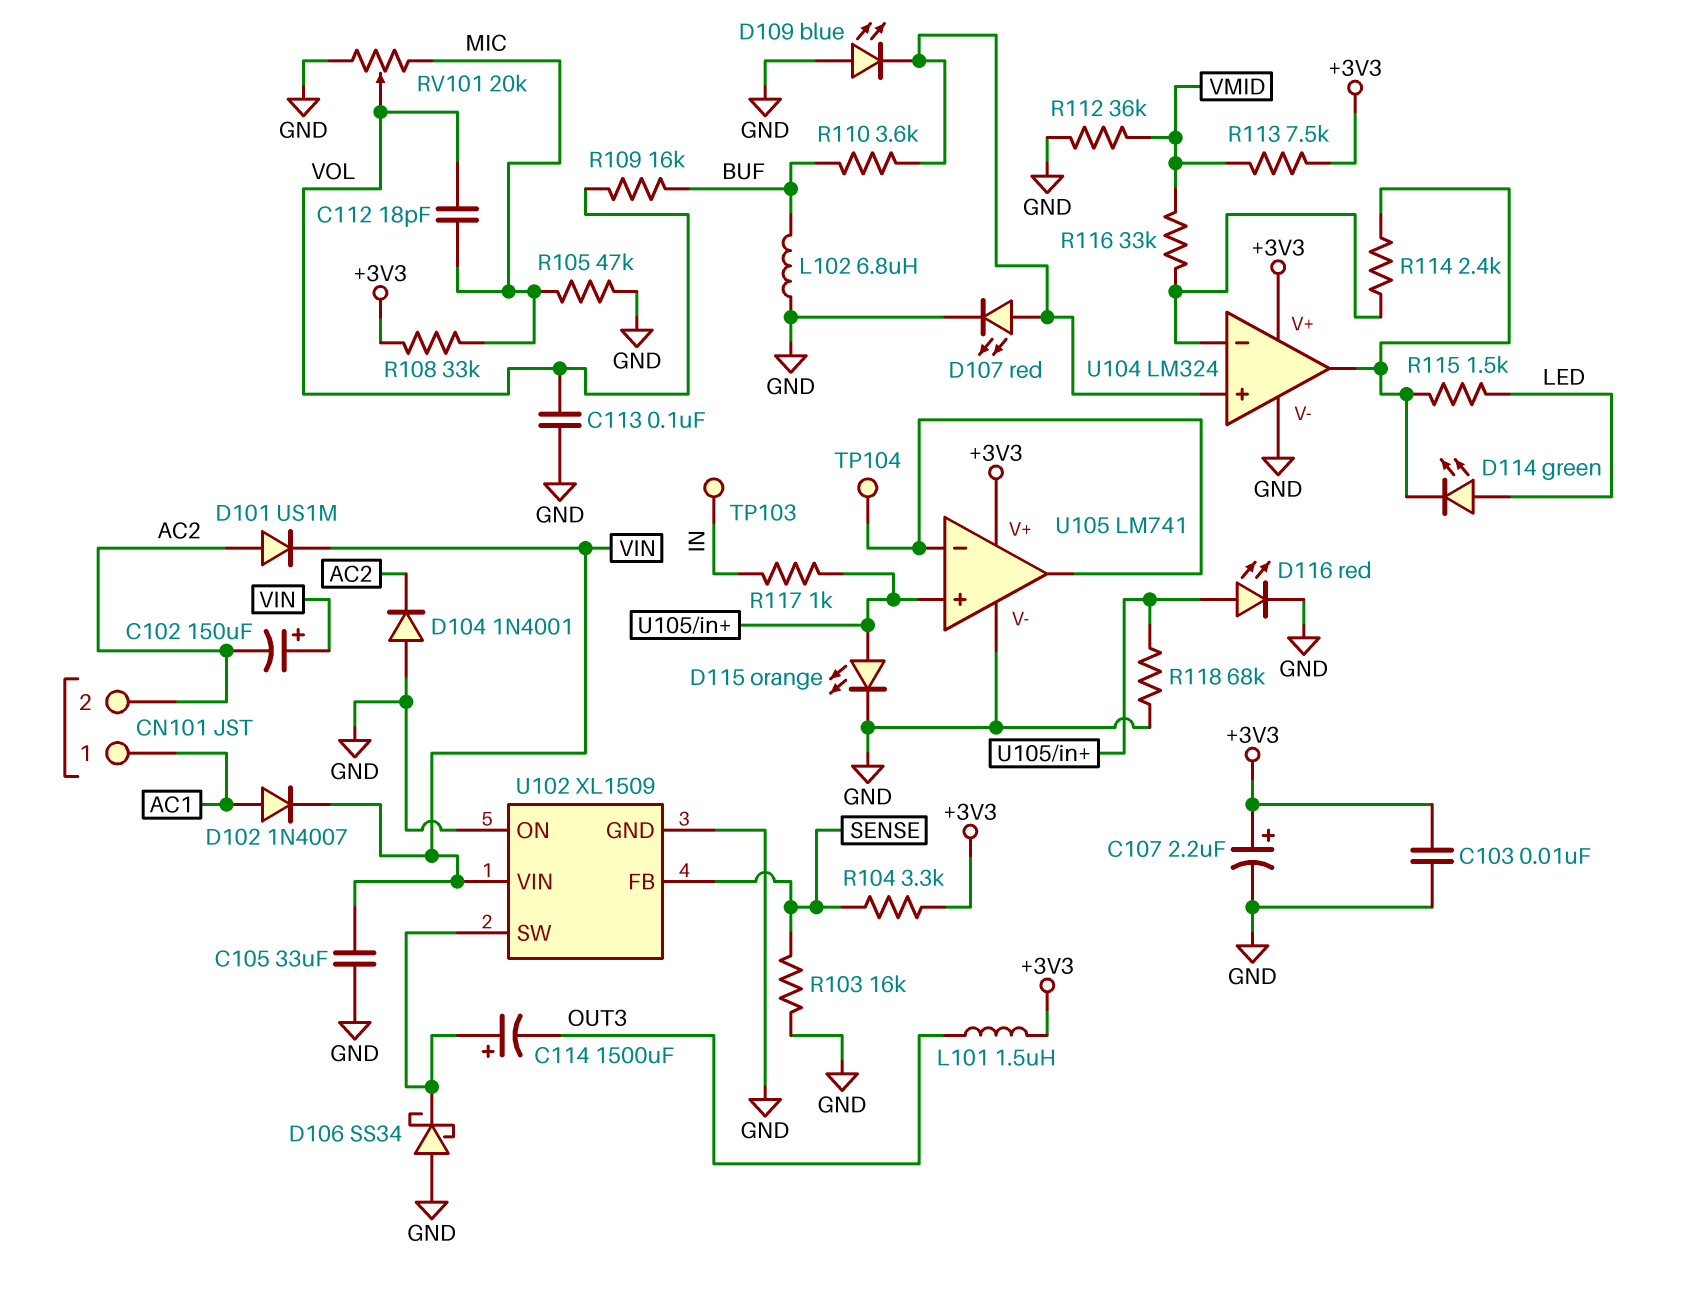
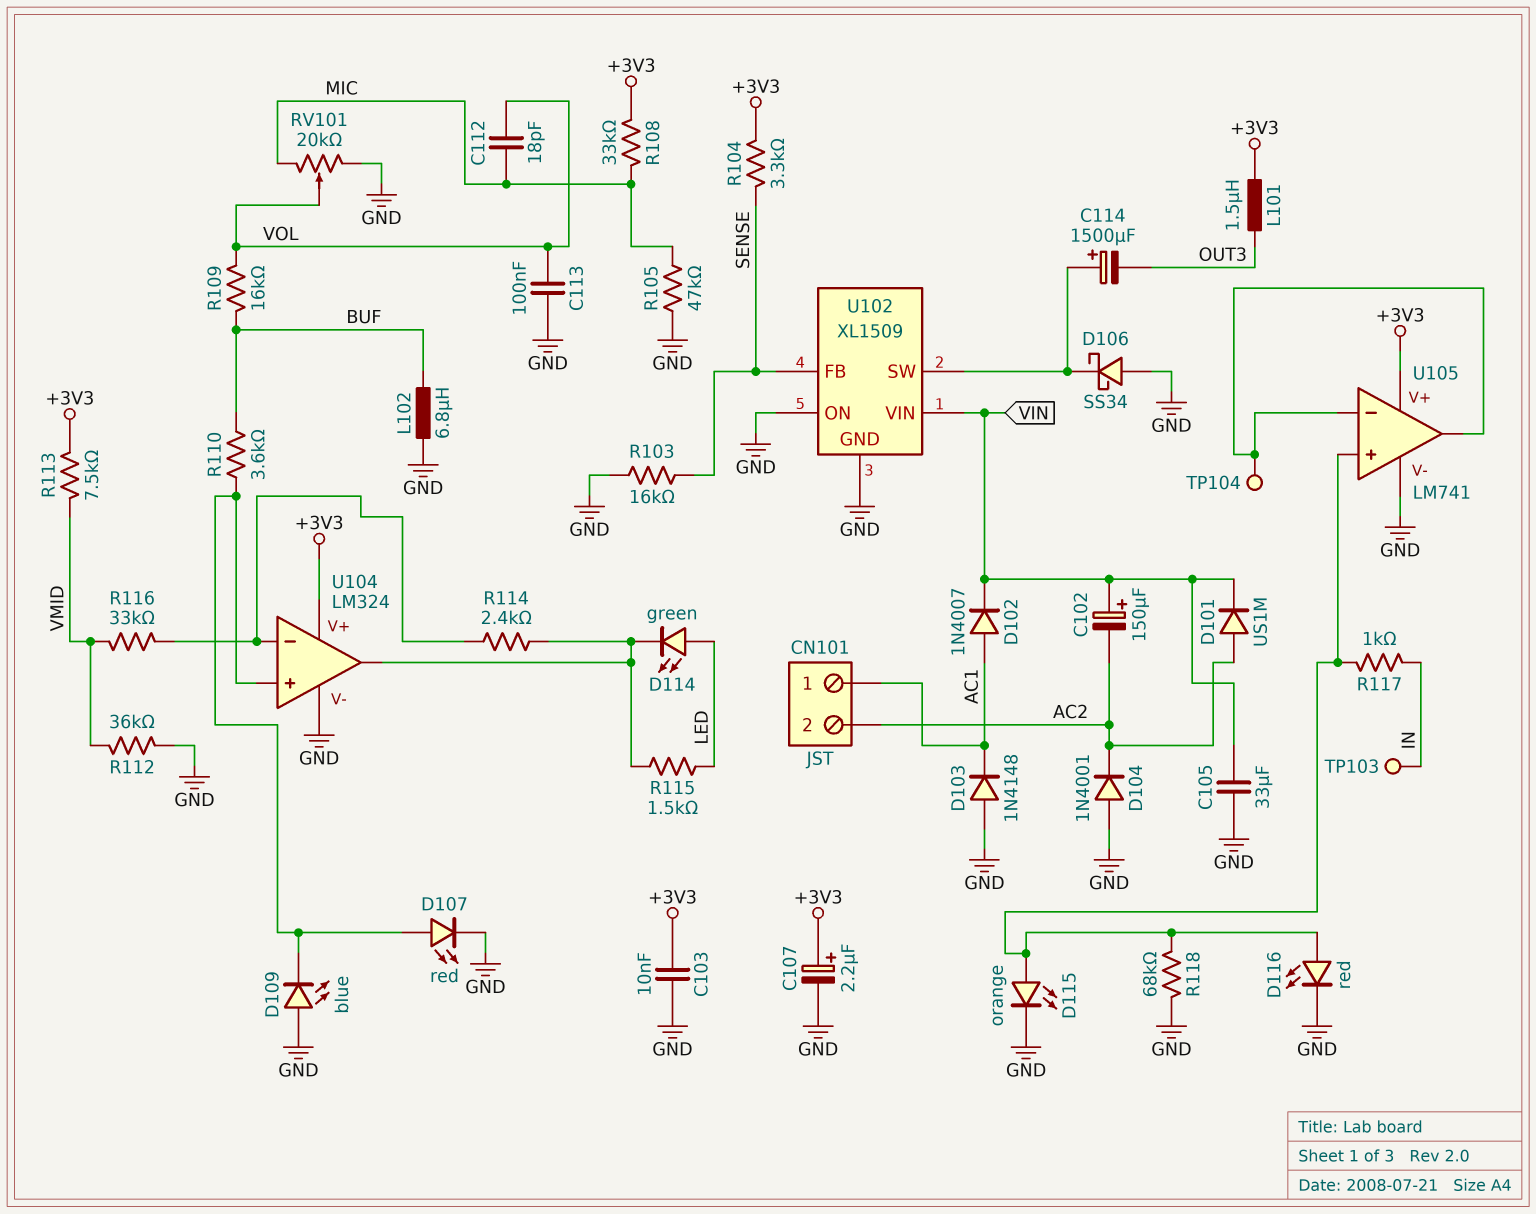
D103: none -> diode 1N4148 (A GND, K AC1)

